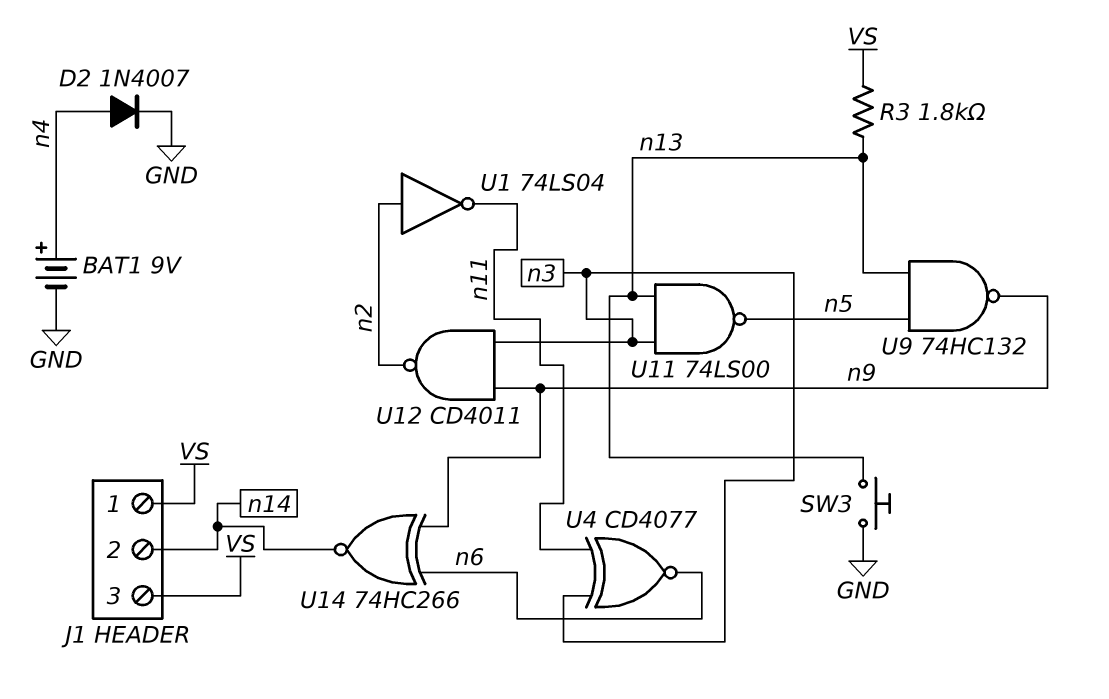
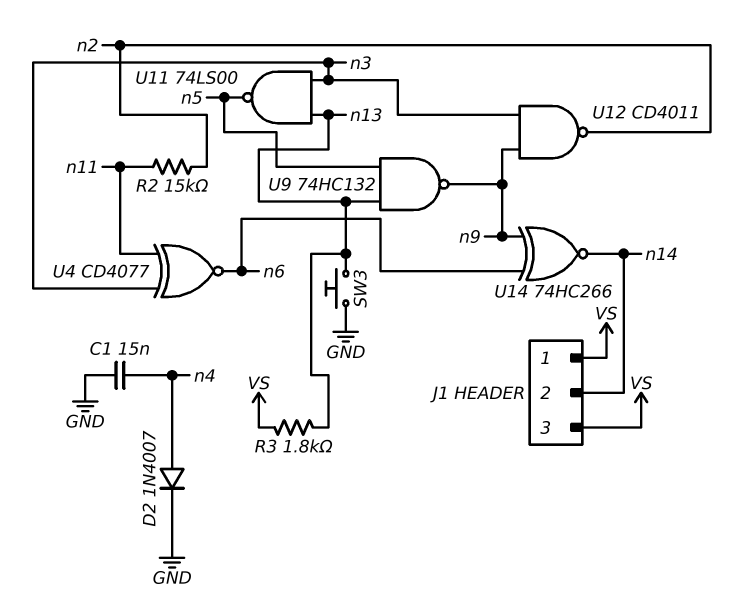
BAT1: 9V (plus n4, minus GND) -> none
C1: none -> 15nF (GND, n4)
R2: none -> 15k (n2, n11)
U1: NOT 74LS04 (in n2, out n11) -> none

